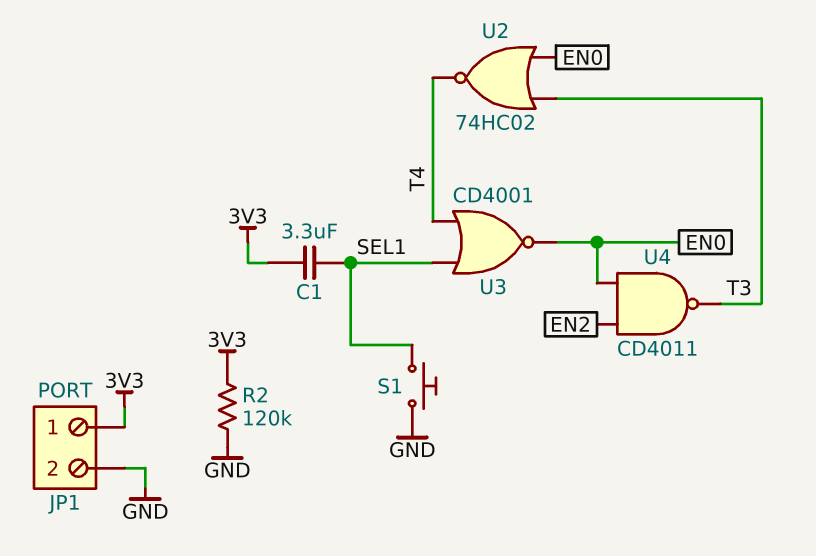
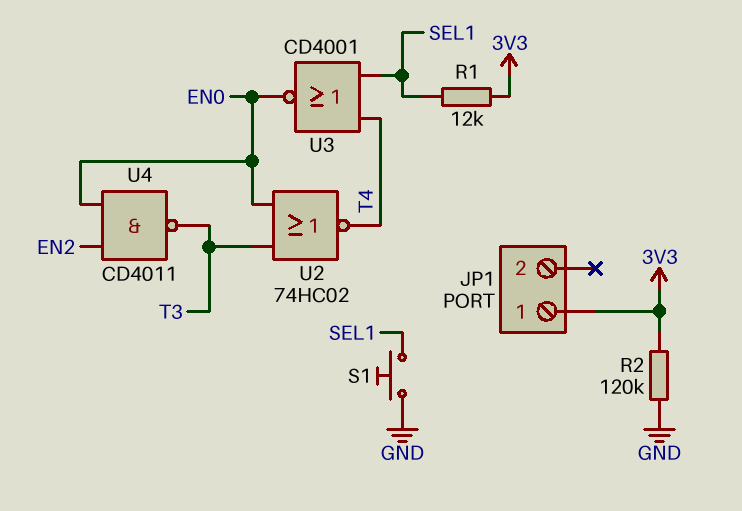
C1: 3.3uF (3V3, SEL1) -> none
JP1 pin 2: GND -> none
R1: none -> 12k (3V3, SEL1)

